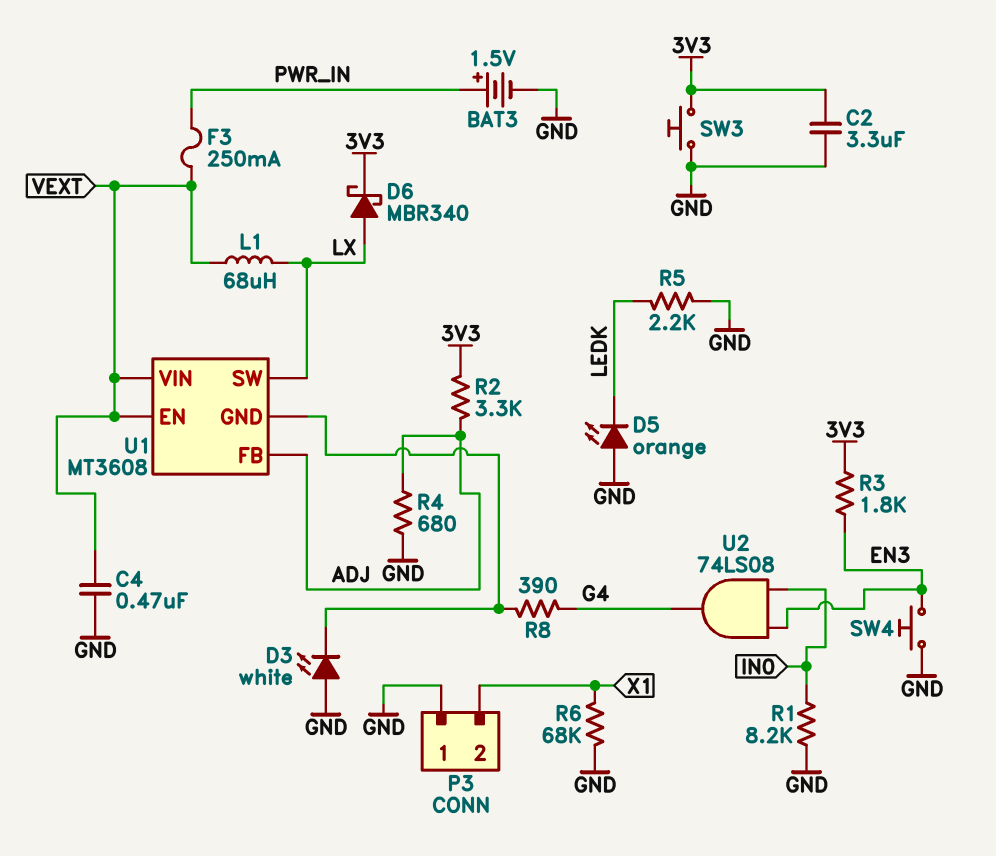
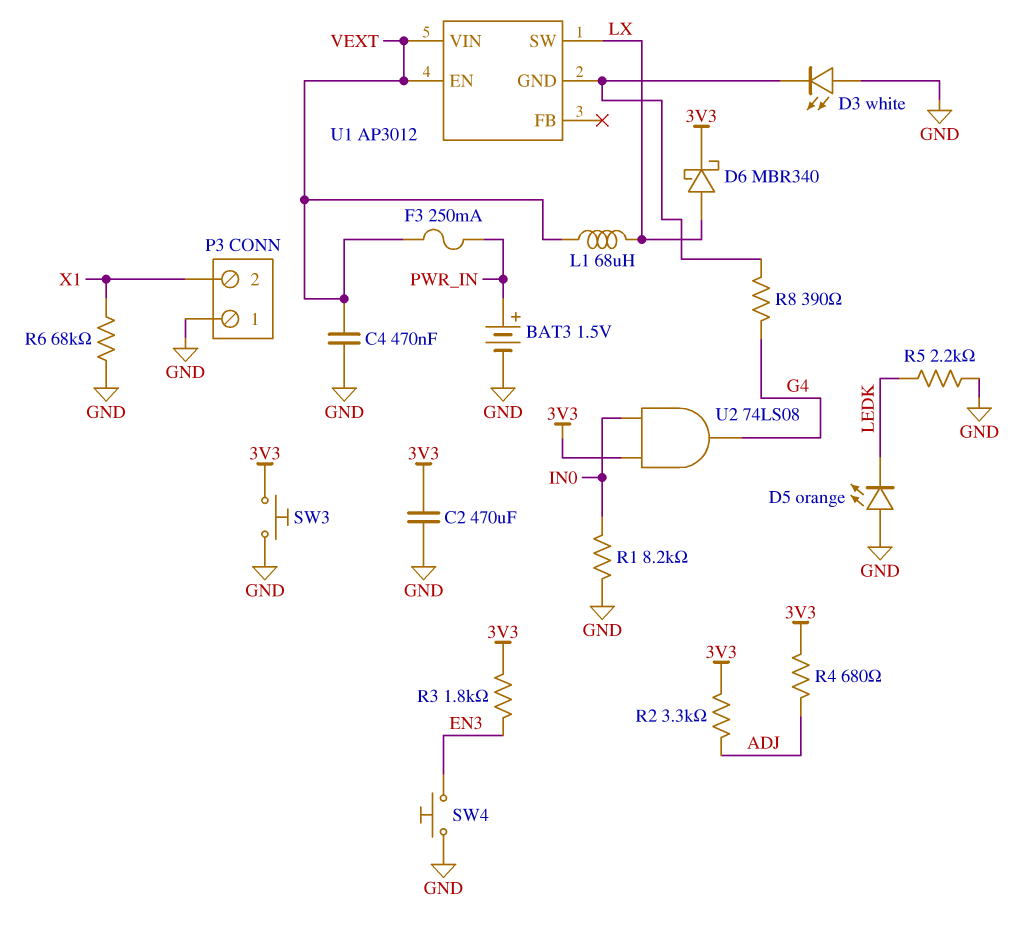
C2: 3.3uF (3V3, GND) -> 470uF (3V3, GND)
R4: 680 (ADJ, GND) -> 680 (3V3, ADJ)
U1: MT3608 -> AP3012
U1 pin FB: ADJ -> none
U2: AND 74LS08 (in EN3, in IN0, out G4) -> AND 74LS08 (in 3V3, in IN0, out G4)

